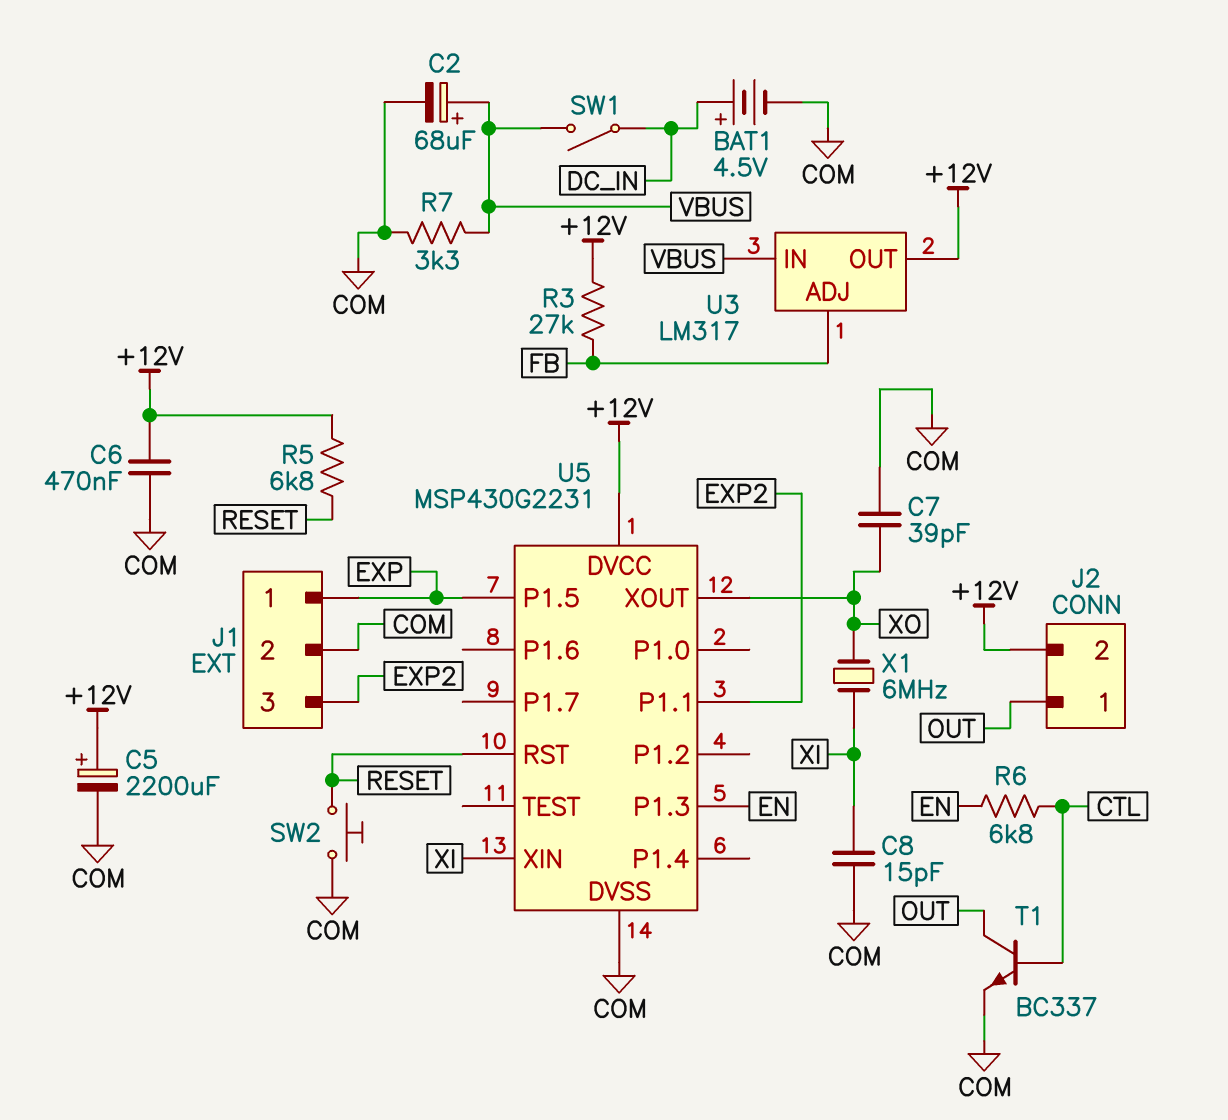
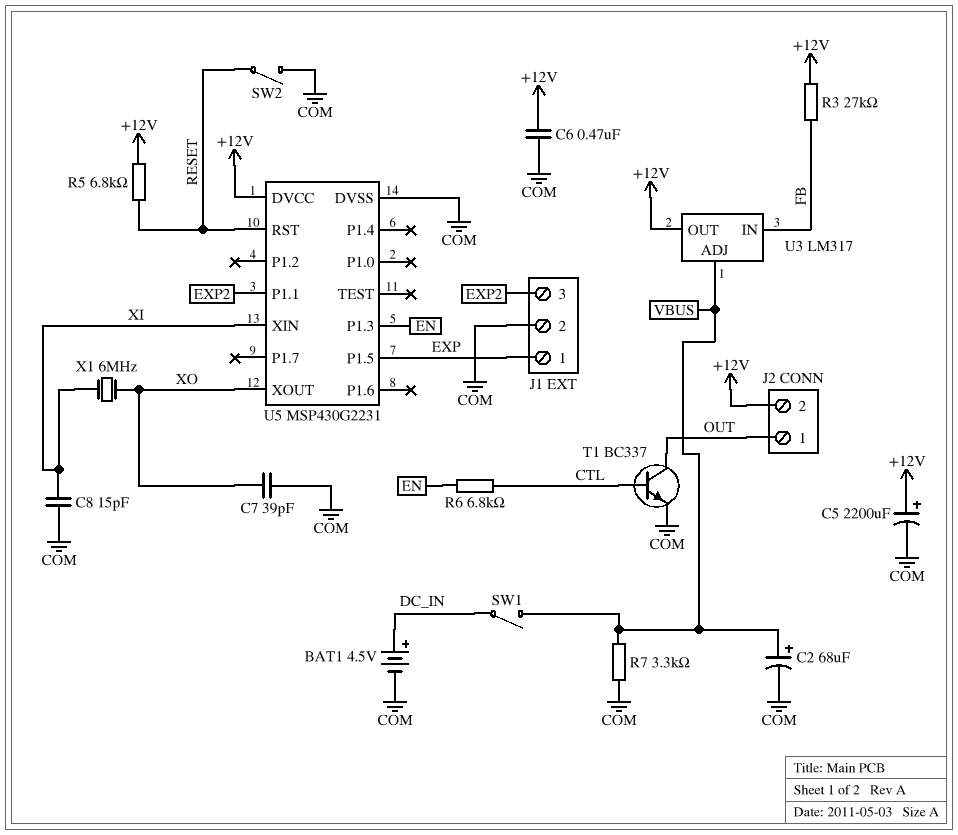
SW2: button (COM, RESET) -> switch (COM, RESET)
U3 pin ADJ: FB -> VBUS
U3 pin IN: VBUS -> FB

